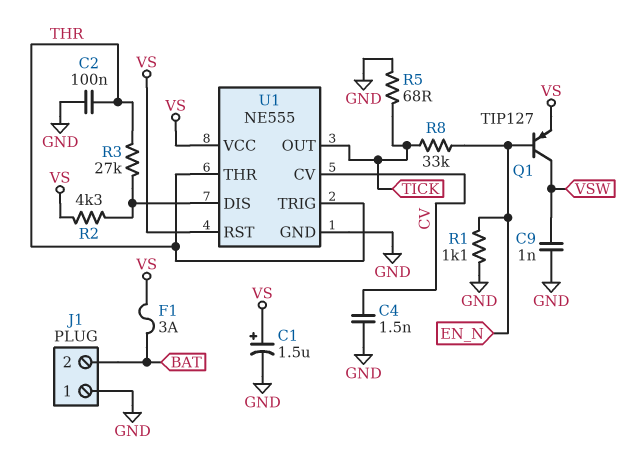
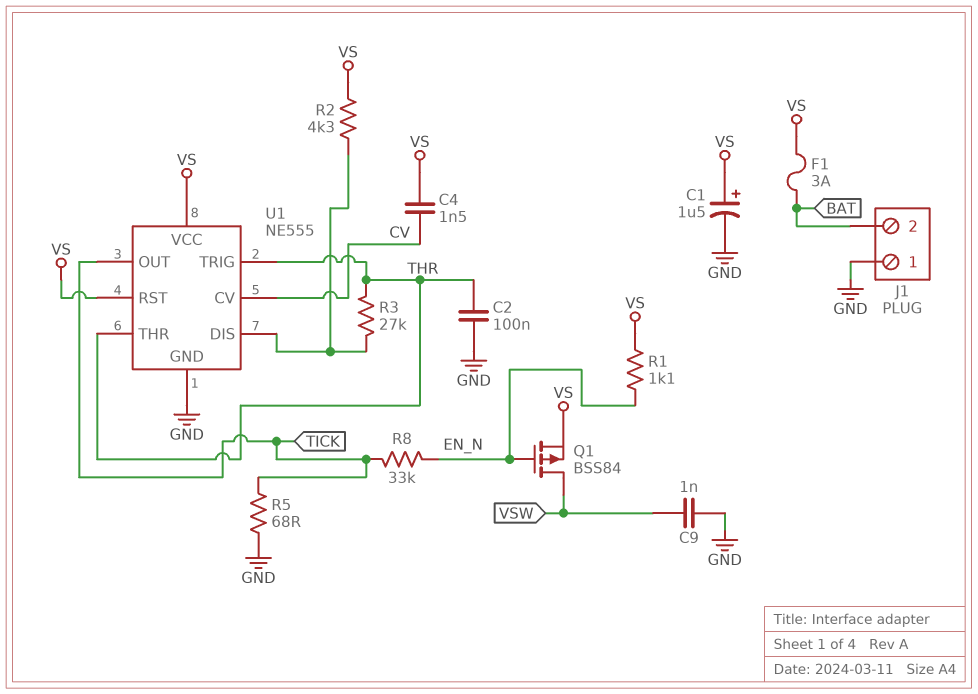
C4: 1.5nF (CV, GND) -> 1.5nF (CV, VS)
Q1: PNP TIP127 (B EN_N, C VSW, E VS) -> PMOS BSS84 (G EN_N, D VSW, S VS)
R1: 1.1k (EN_N, GND) -> 1.1k (EN_N, VS)

